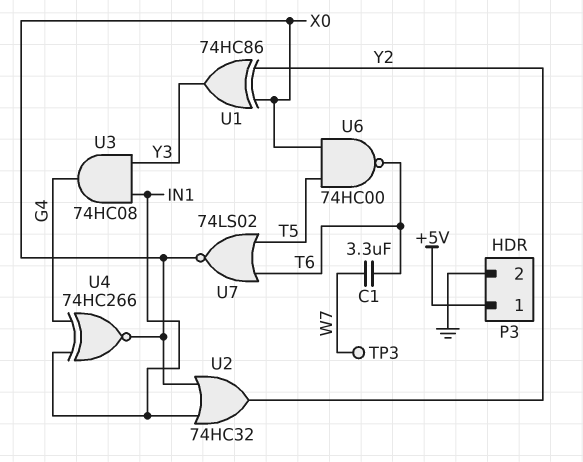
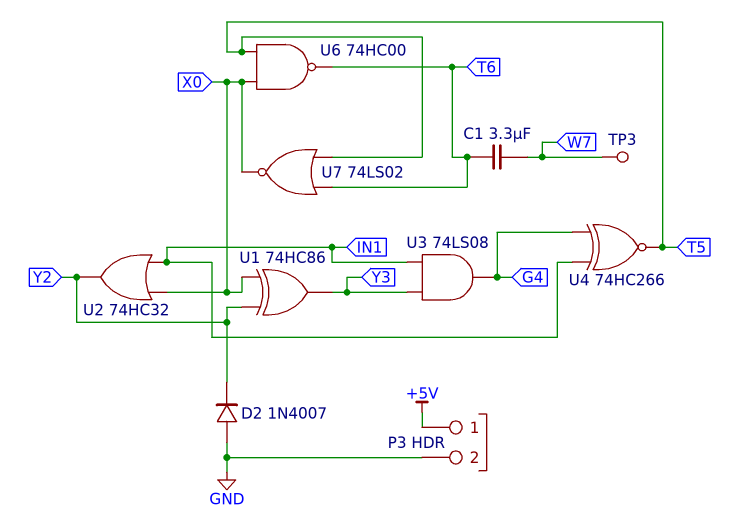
D2: none -> diode 1N4007 (A GND, K Y2)
U3: AND 74HC08 (in IN1, in Y3, out G4) -> AND 74LS08 (in IN1, in Y3, out G4)
U4: XNOR 74HC266 (in G4, in IN1, out X0) -> XNOR 74HC266 (in G4, in IN1, out T5)

